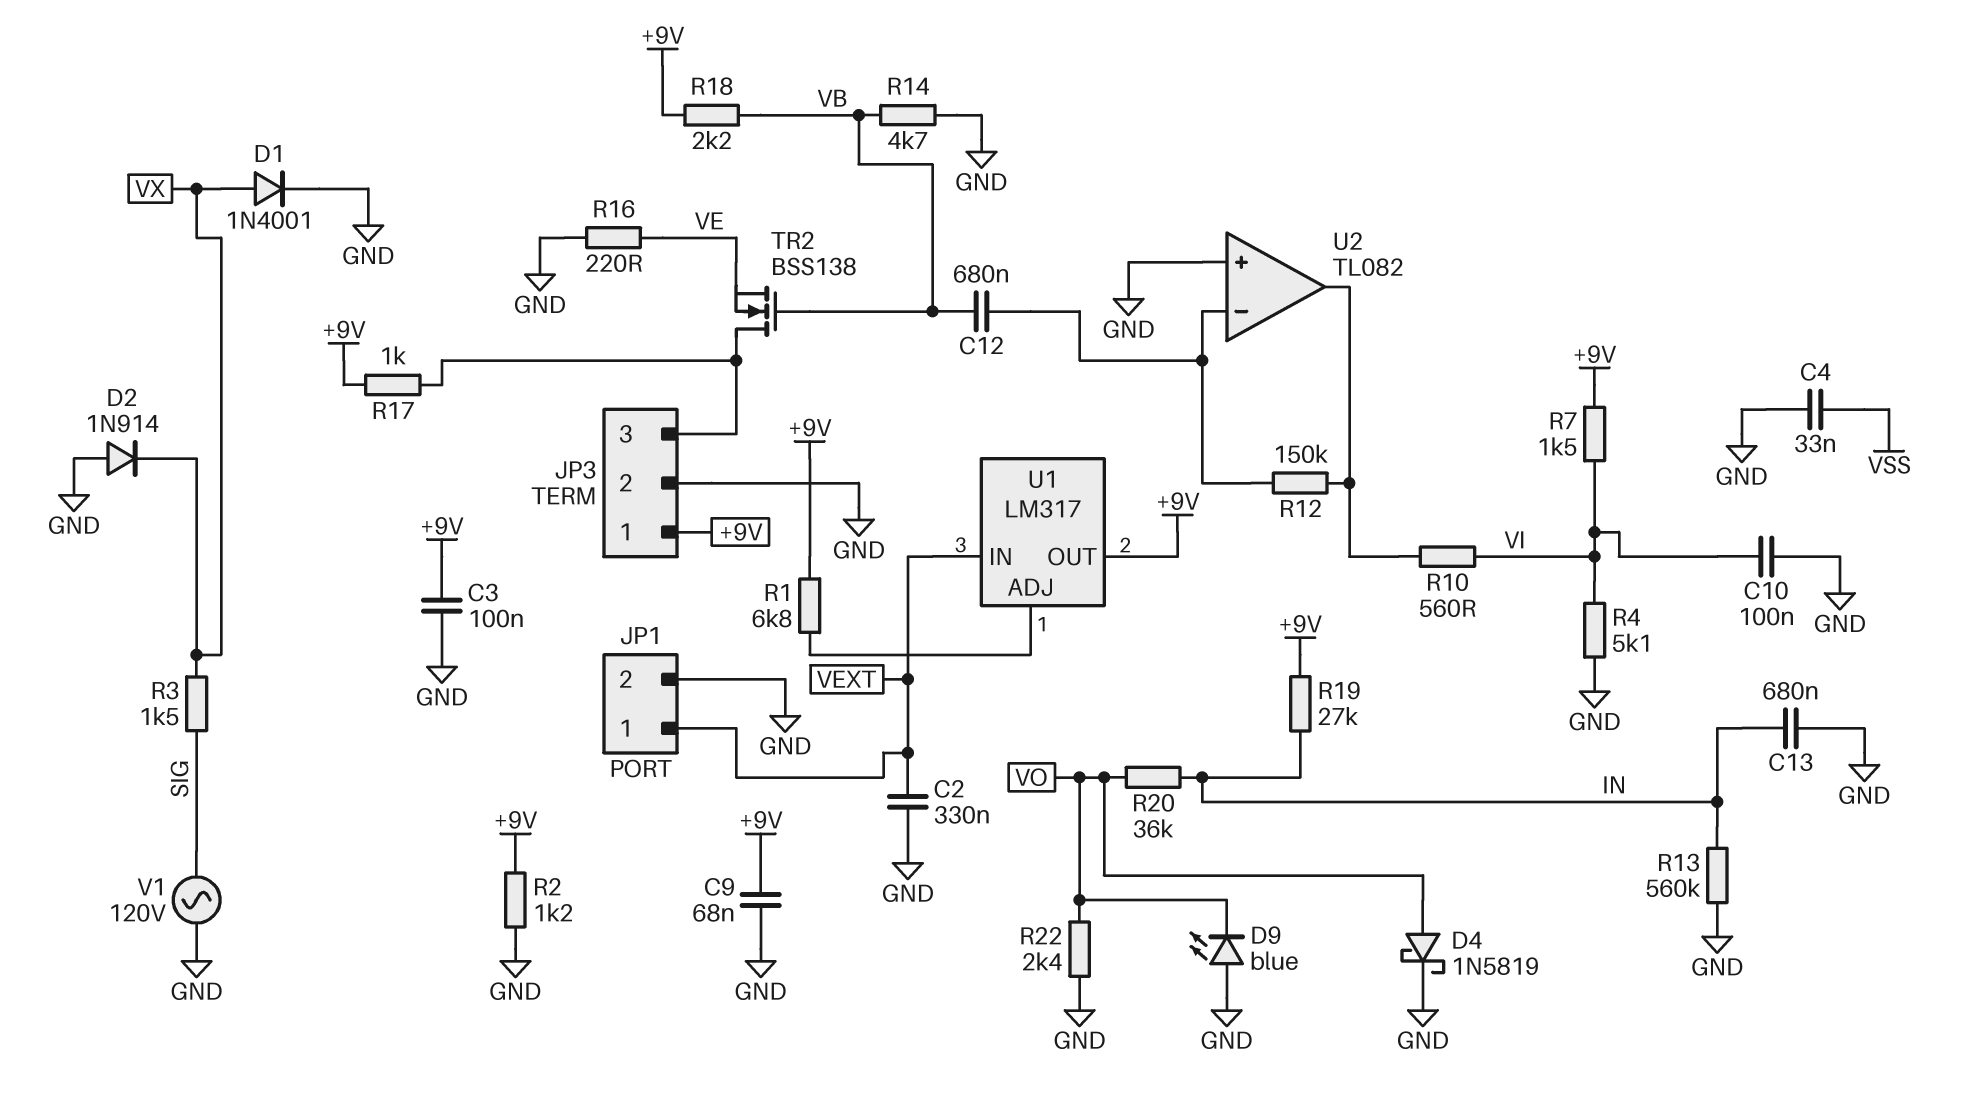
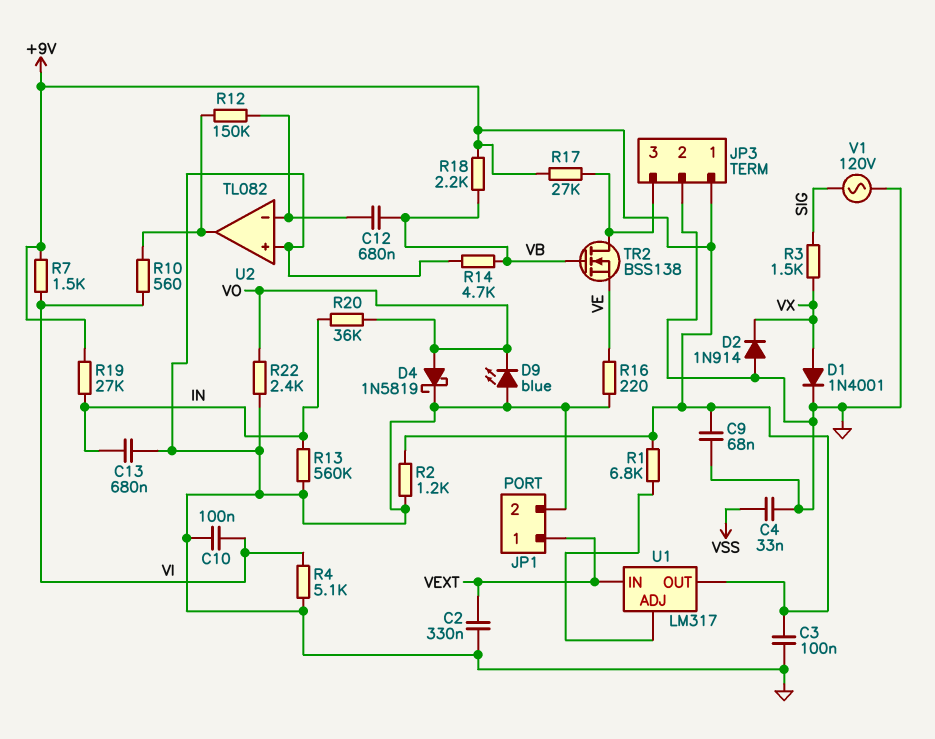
R17: 1k (+9V, JP3/3) -> 27k (+9V, JP3/3)

